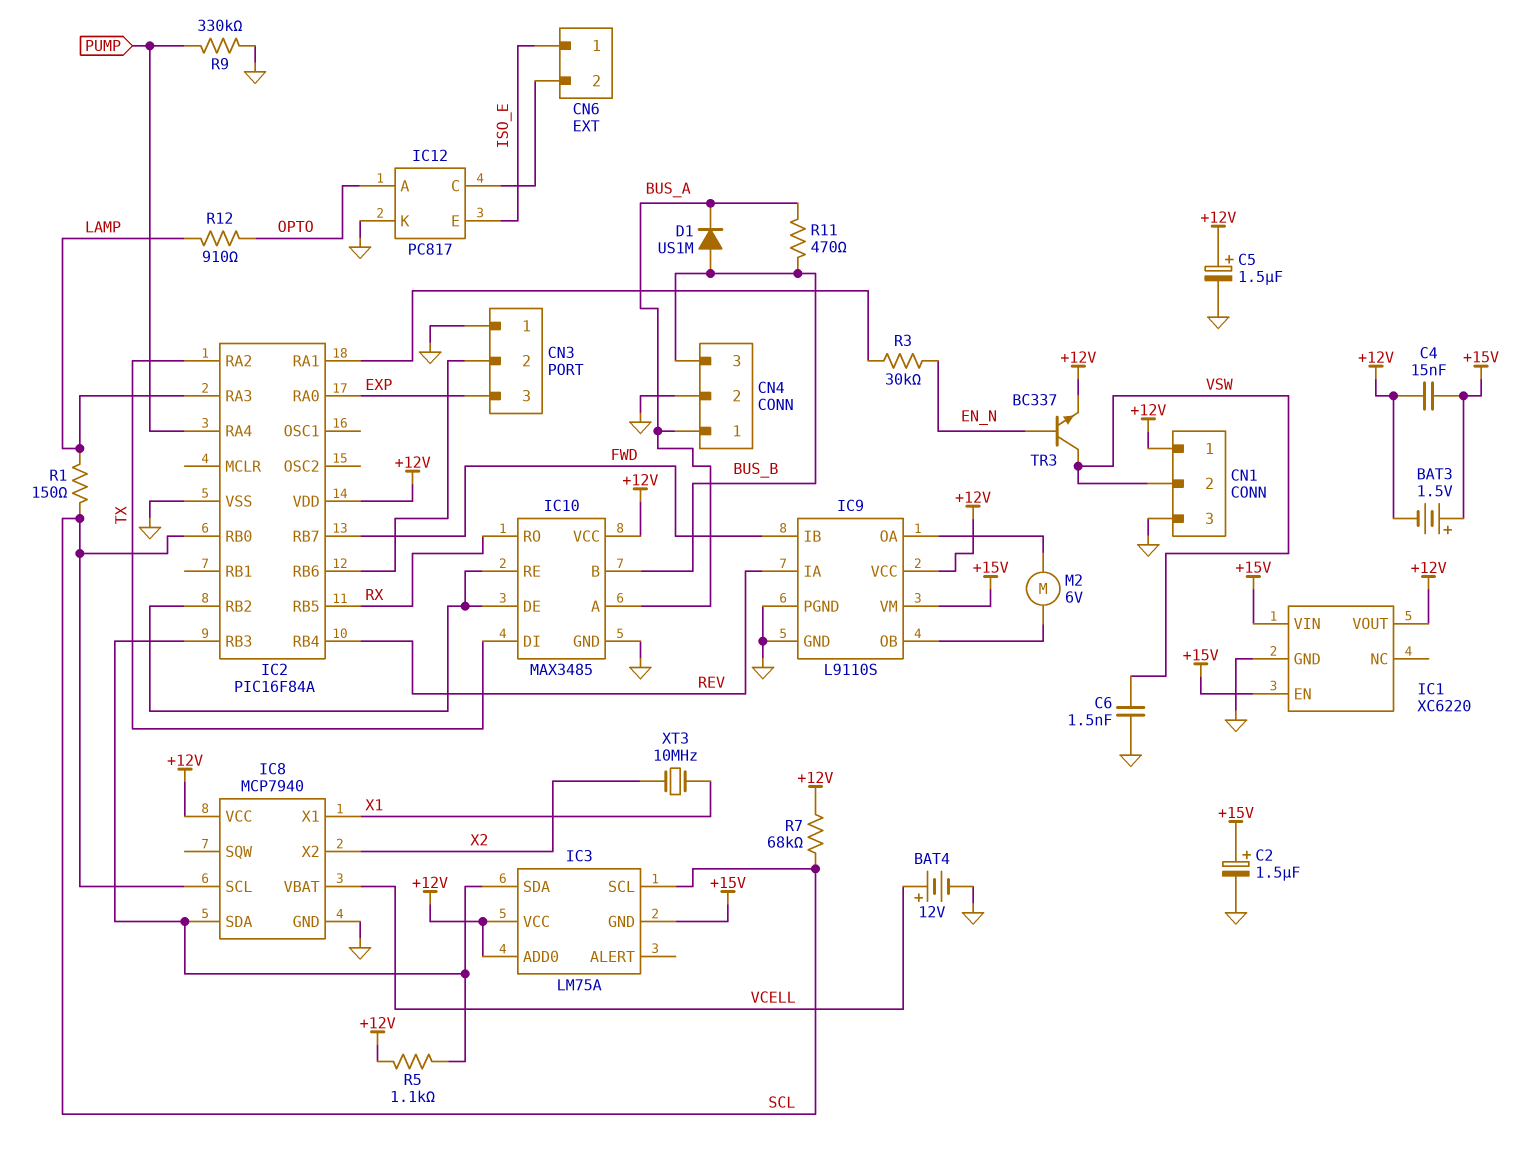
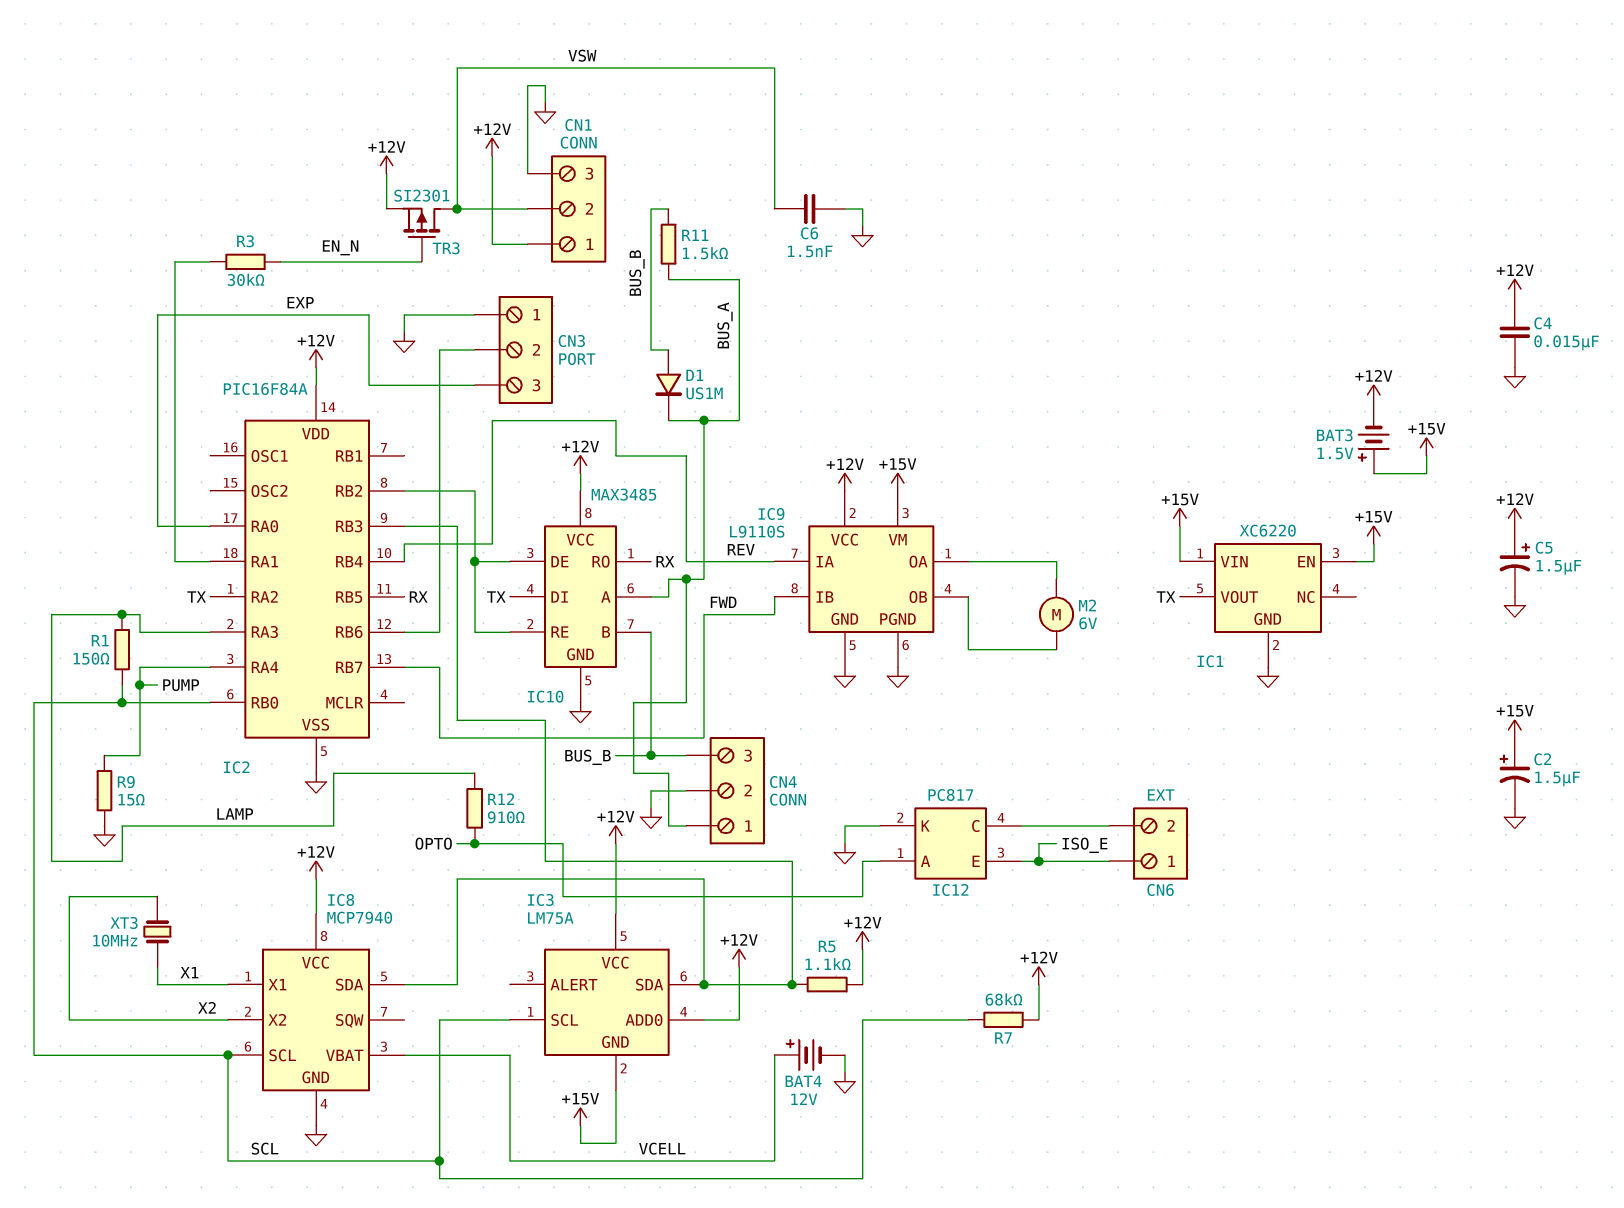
C4: 15nF (+12V, +15V) -> 15nF (+12V, GND)
IC1 pin VOUT: +12V -> TX
R9: 330k (GND, PUMP) -> 15 (GND, PUMP)
R11: 470 (BUS_A, BUS_B) -> 1.5k (BUS_A, BUS_B)
TR3: NPN BC337 (B EN_N, C VSW, E +12V) -> PMOS SI2301 (G EN_N, D VSW, S +12V)

